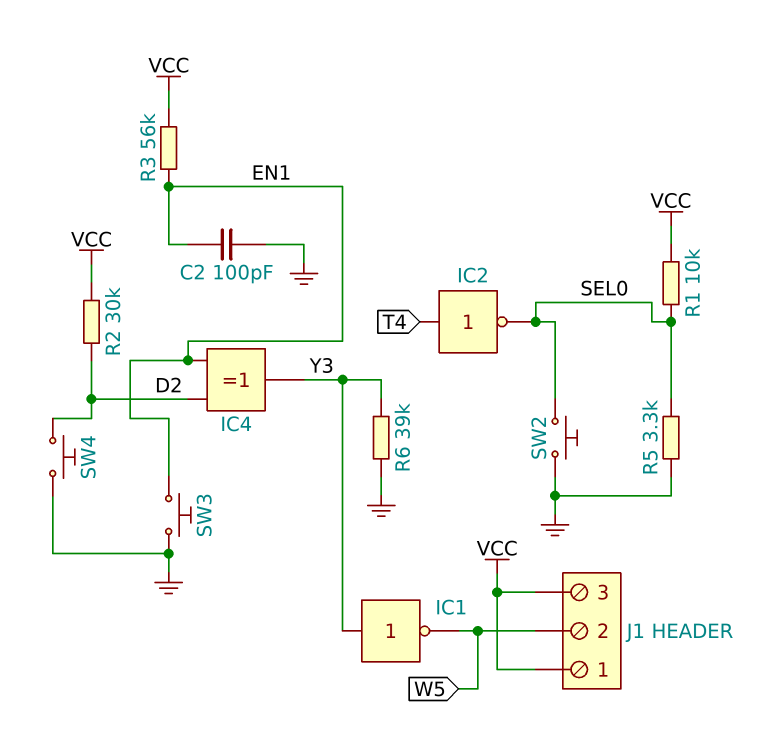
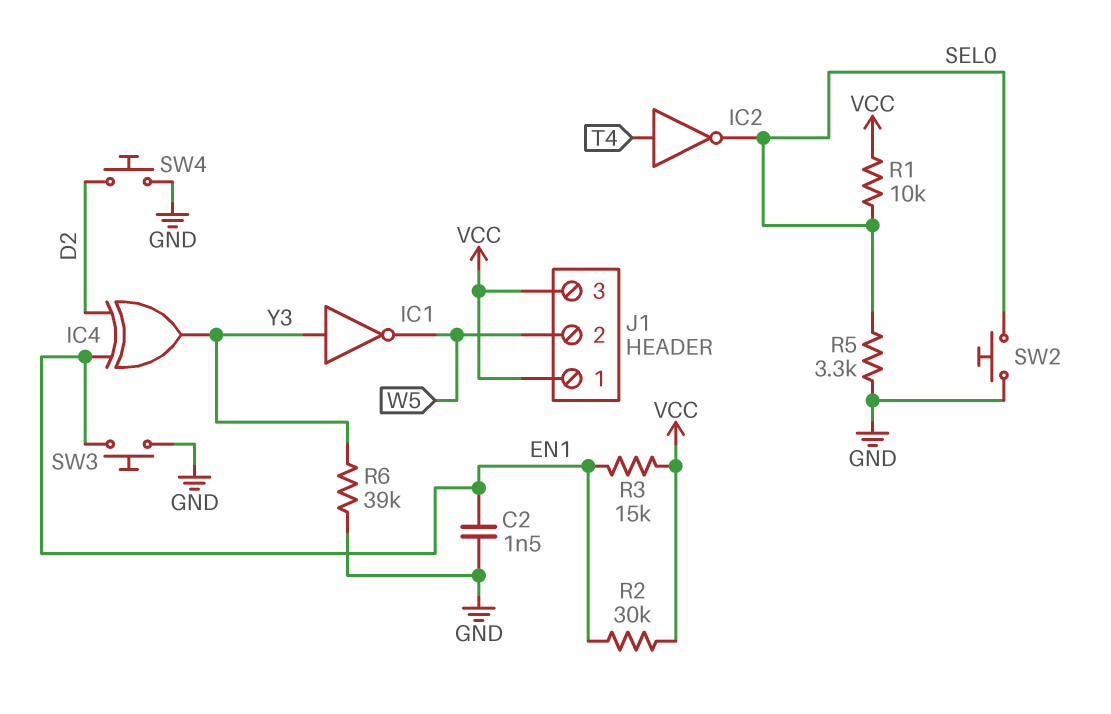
C2: 100pF (EN1, GND) -> 1.5nF (EN1, GND)
R2: 30k (D2, VCC) -> 30k (EN1, VCC)
R3: 56k (EN1, VCC) -> 15k (EN1, VCC)

